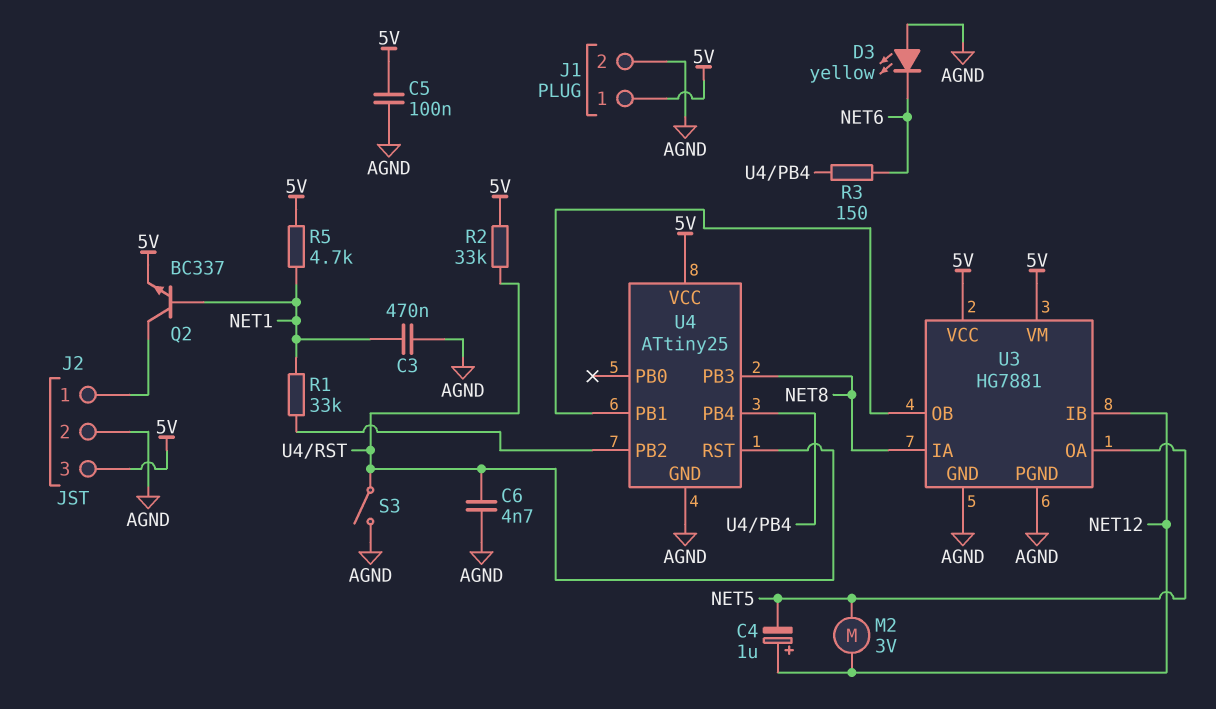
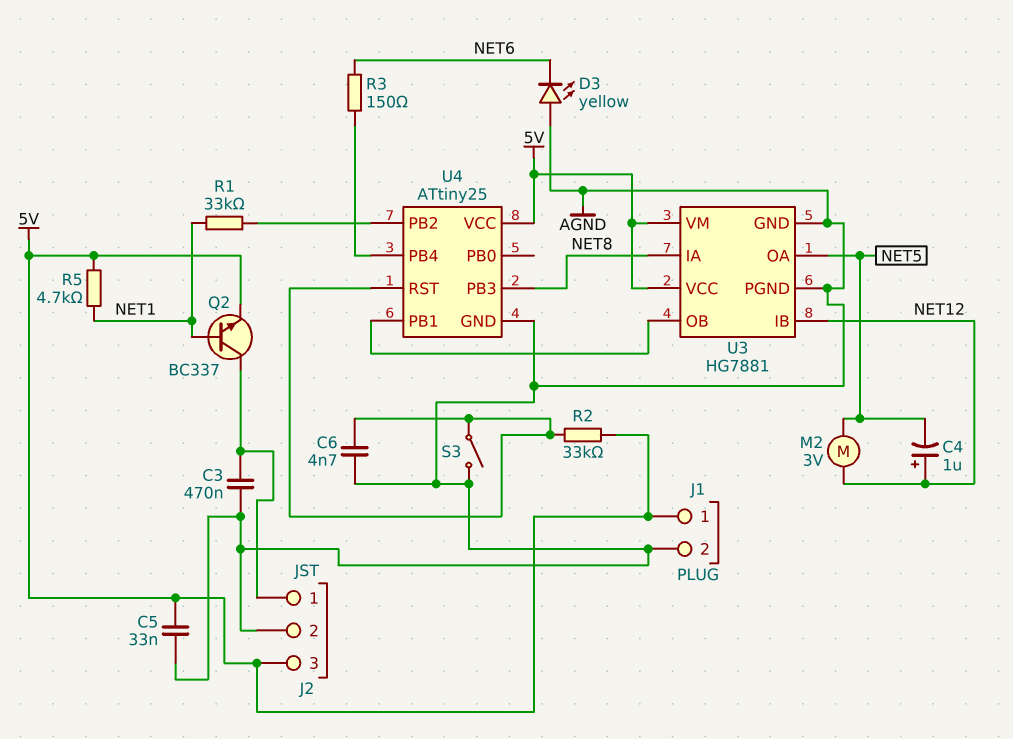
C3: 470nF (AGND, NET1) -> 470nF (AGND, J2/1)
C5: 100nF (5V, AGND) -> 33nF (5V, AGND)

